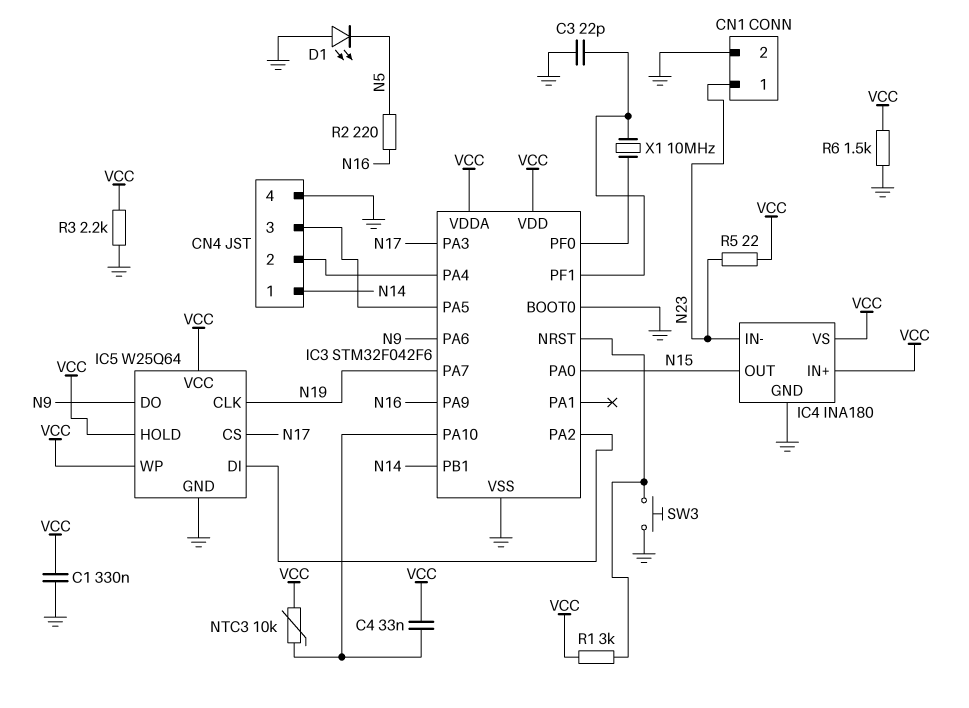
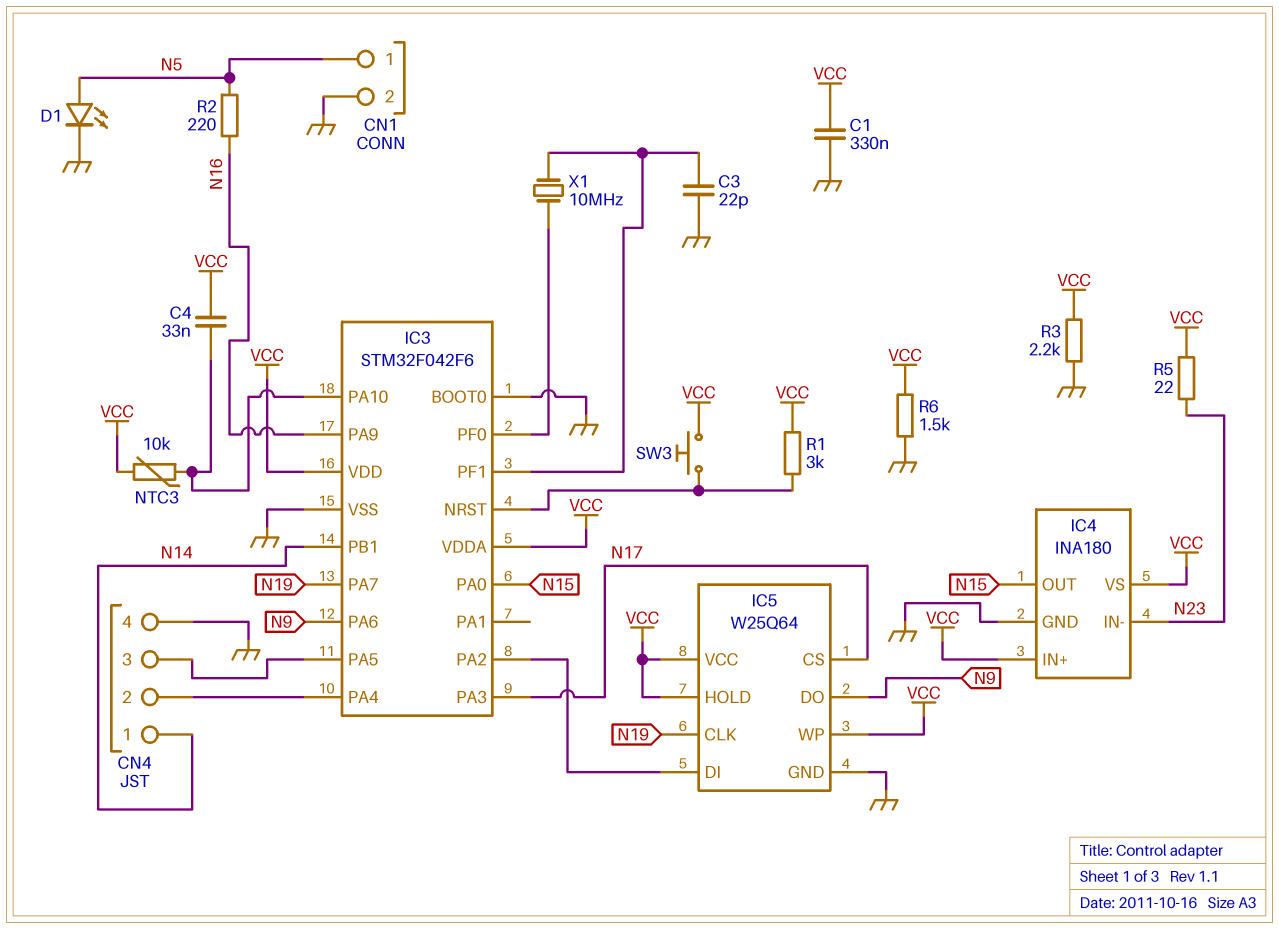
CN1 pin 1: N23 -> N5
D1: LED (A GND, K N5) -> LED (A N5, K GND)
SW3: button (GND, IC3/NRST) -> button (IC3/NRST, VCC)

